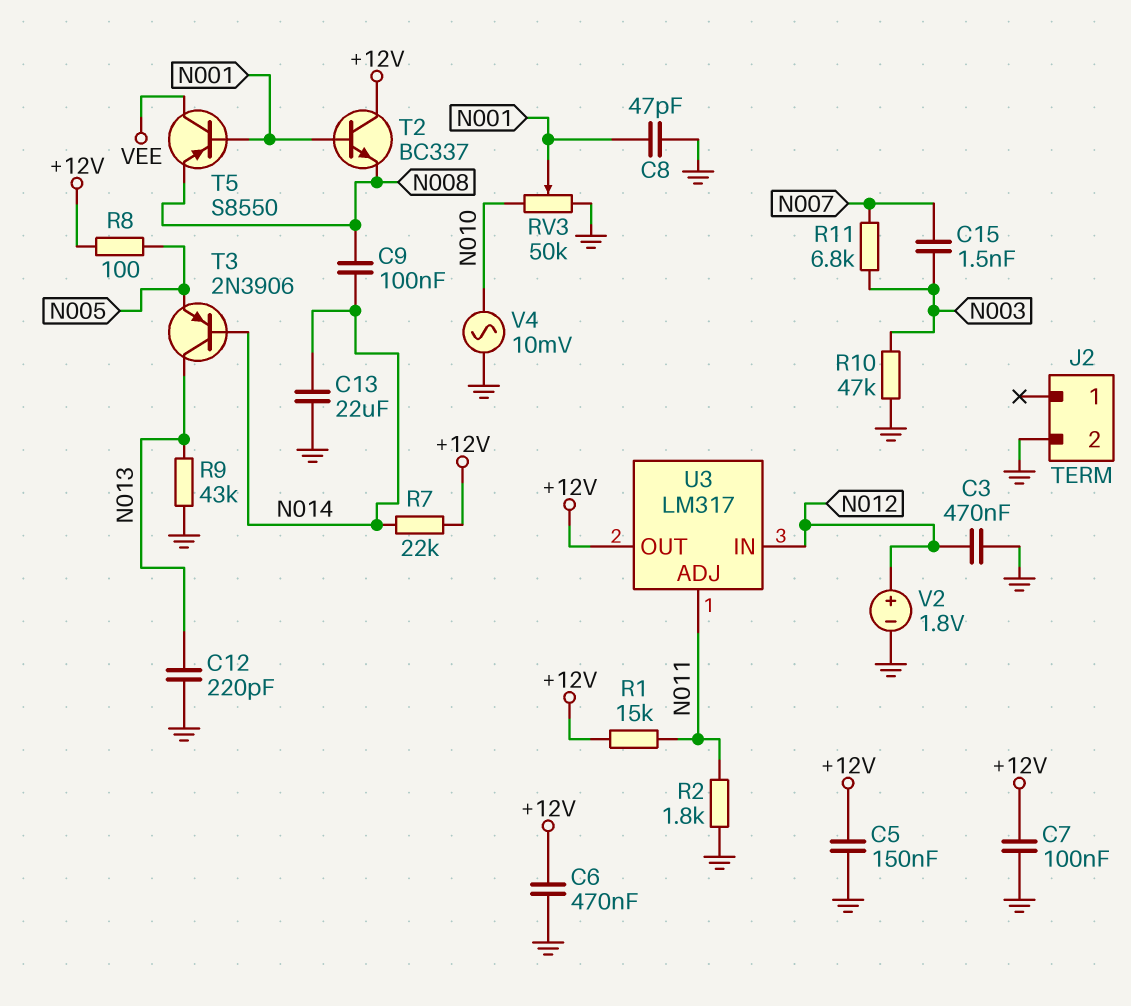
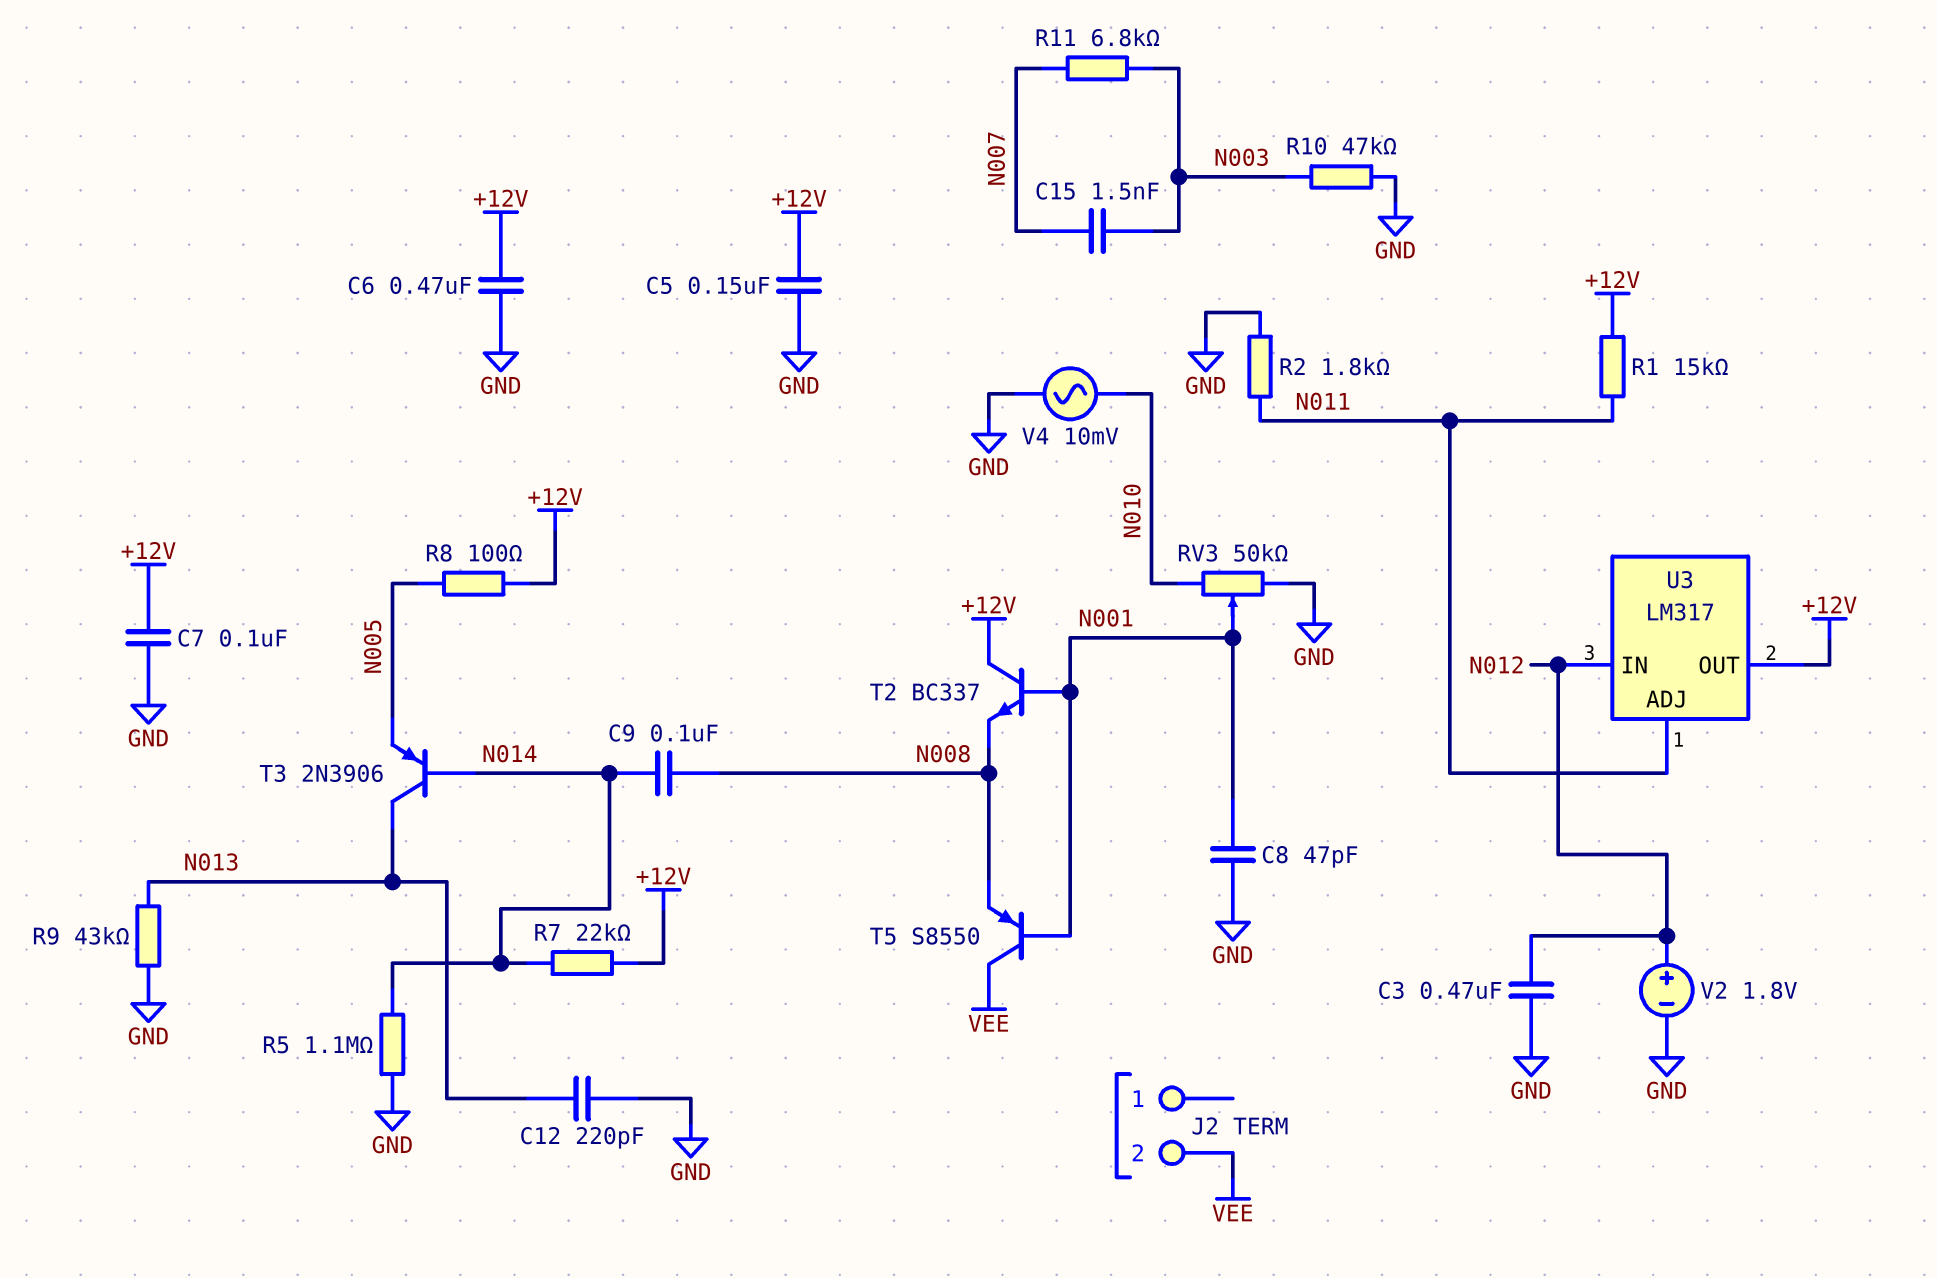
C13: 22uF (GND, N014) -> none
J2 pin 2: GND -> VEE
R5: none -> 1.1M (GND, N014)

